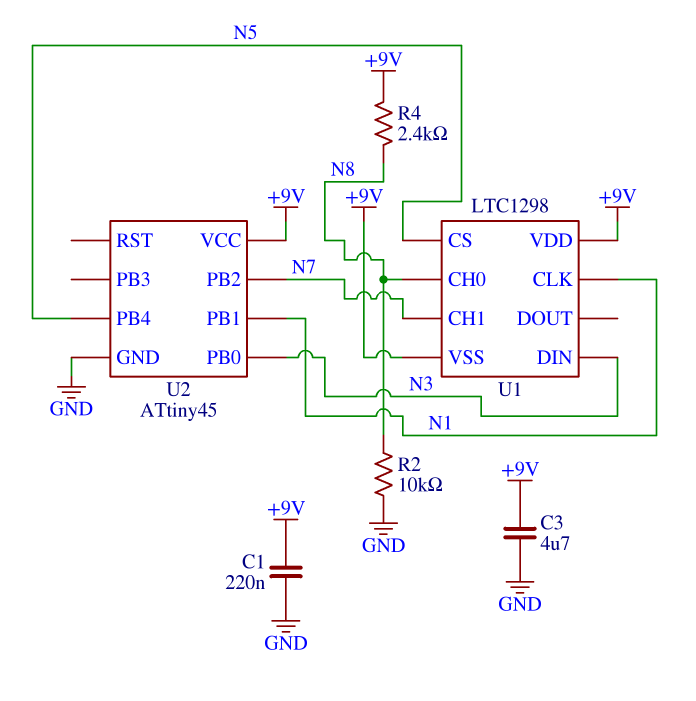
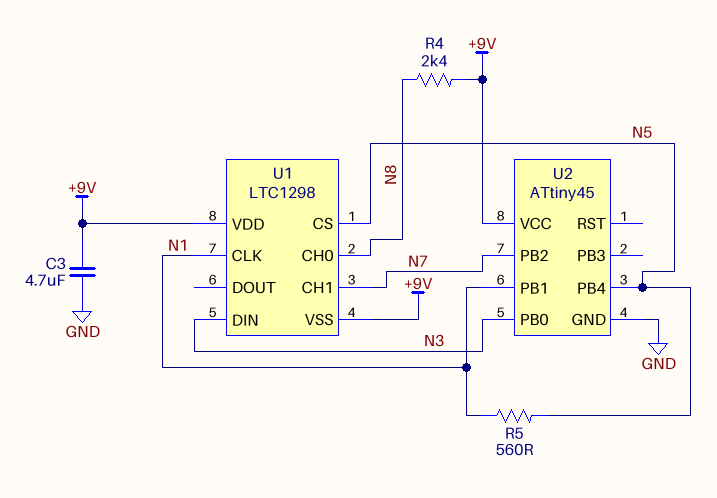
C1: 220nF (+9V, GND) -> none
R2: 10k (GND, N8) -> none
R5: none -> 560 (N1, N5)

